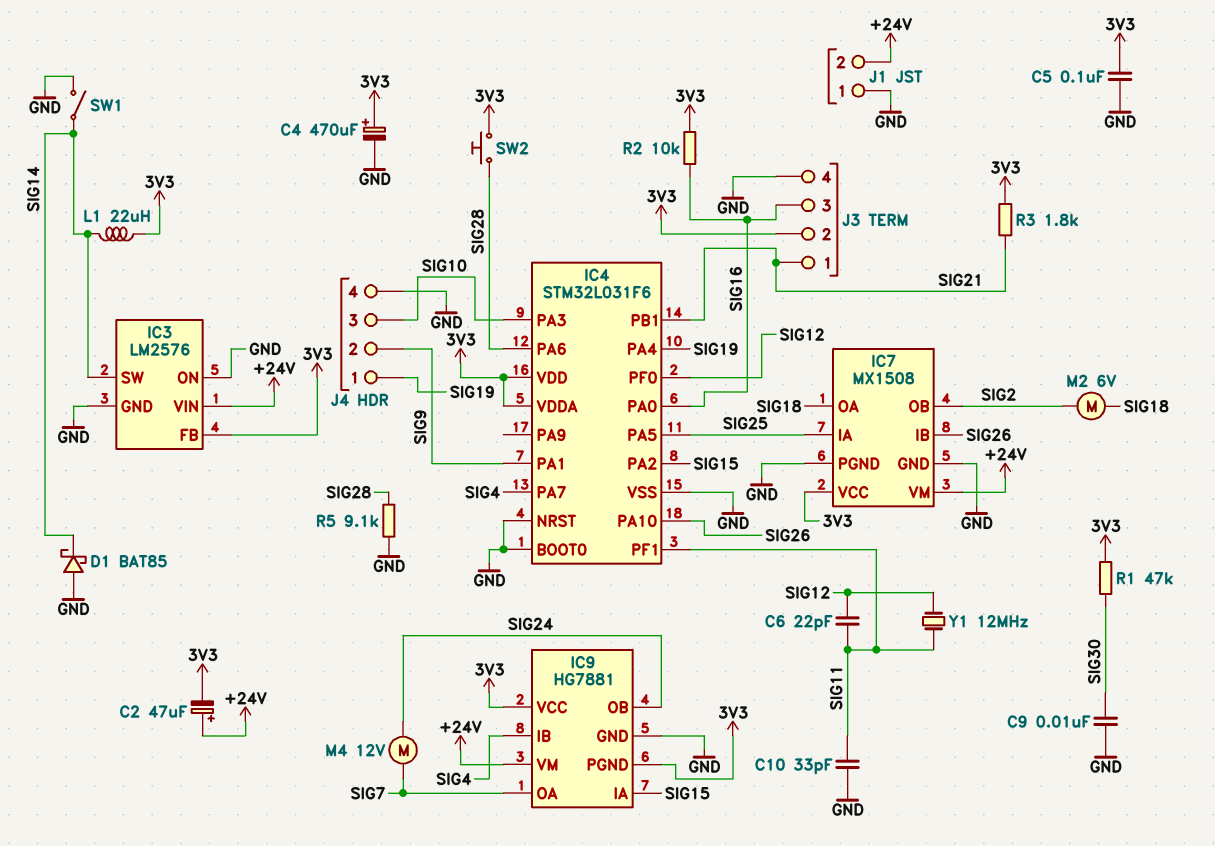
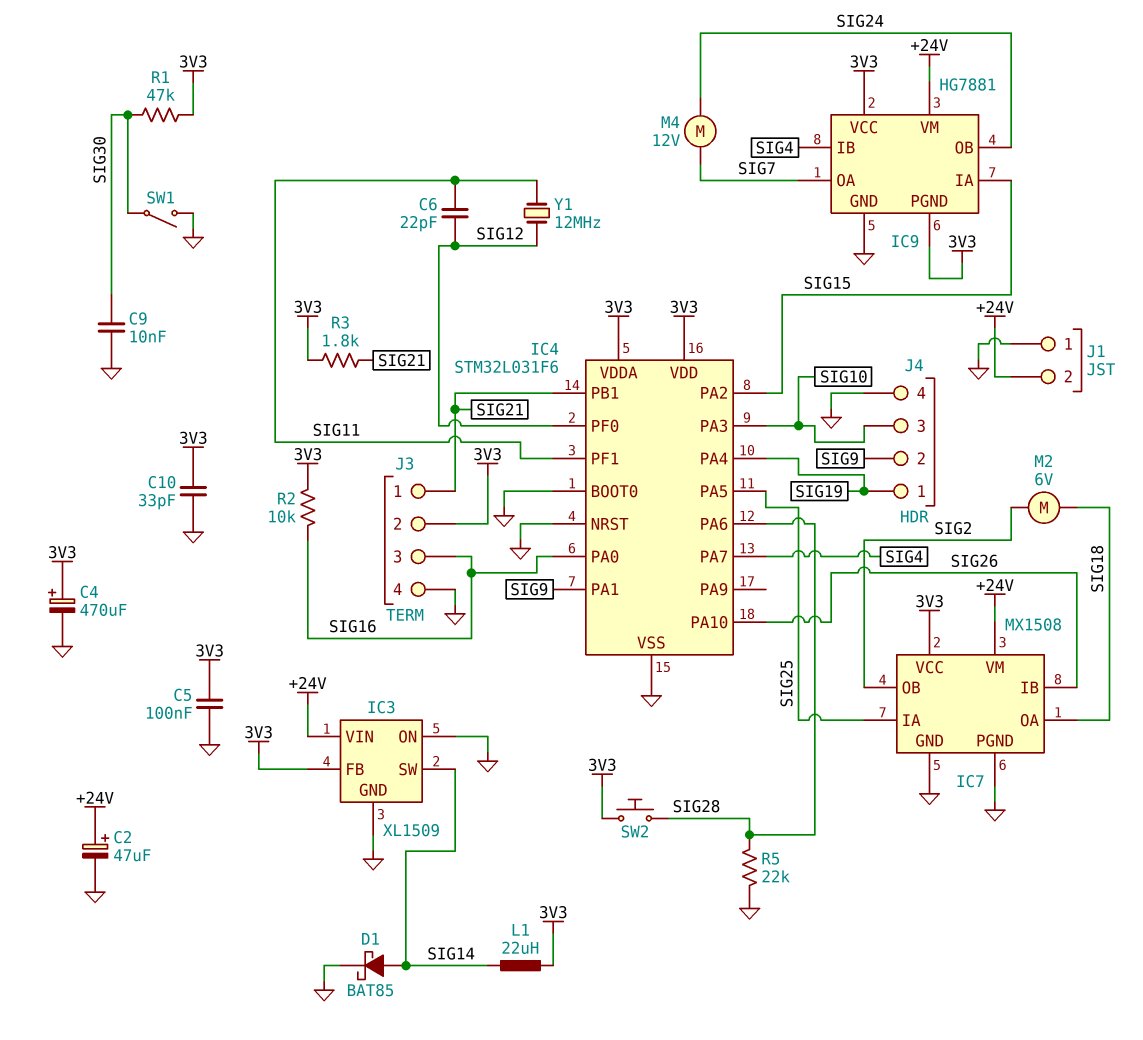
C2: 47uF (plus +24V, minus 3V3) -> 47uF (plus +24V, minus GND)
C10: 33pF (GND, SIG11) -> 33pF (3V3, GND)
D1: schottky BAT85 (A GND, K SIG14) -> schottky BAT85 (A SIG14, K GND)
IC3: LM2576 -> XL1509
R5: 9.1k (GND, SIG28) -> 22k (GND, SIG28)
SW1: switch (GND, SIG14) -> switch (GND, SIG30)

